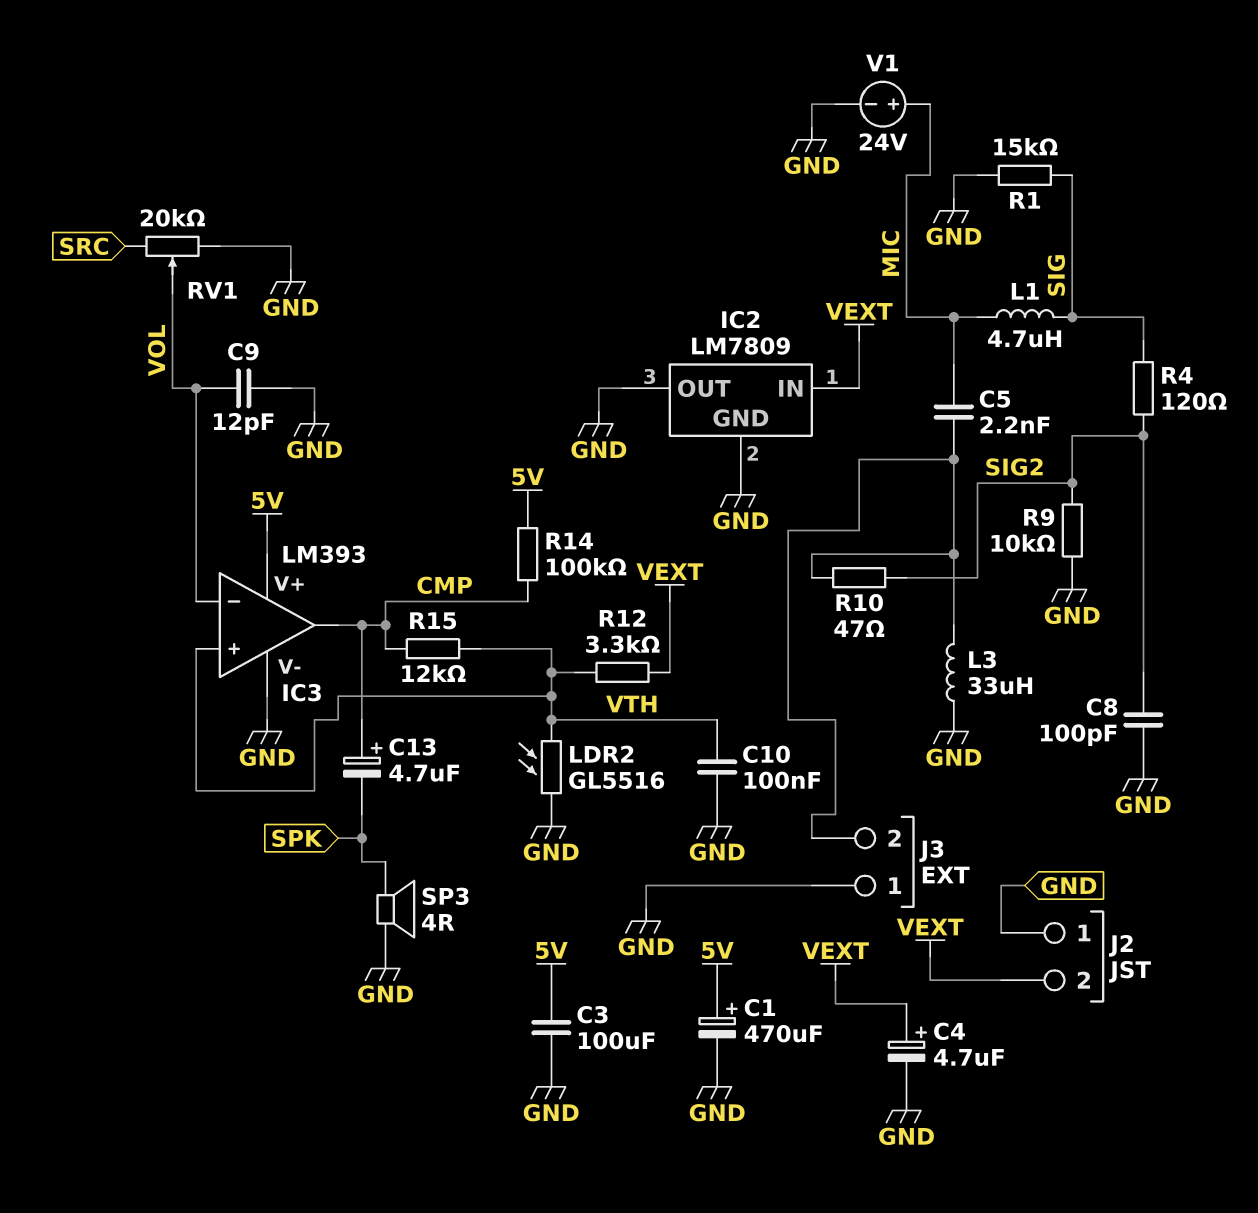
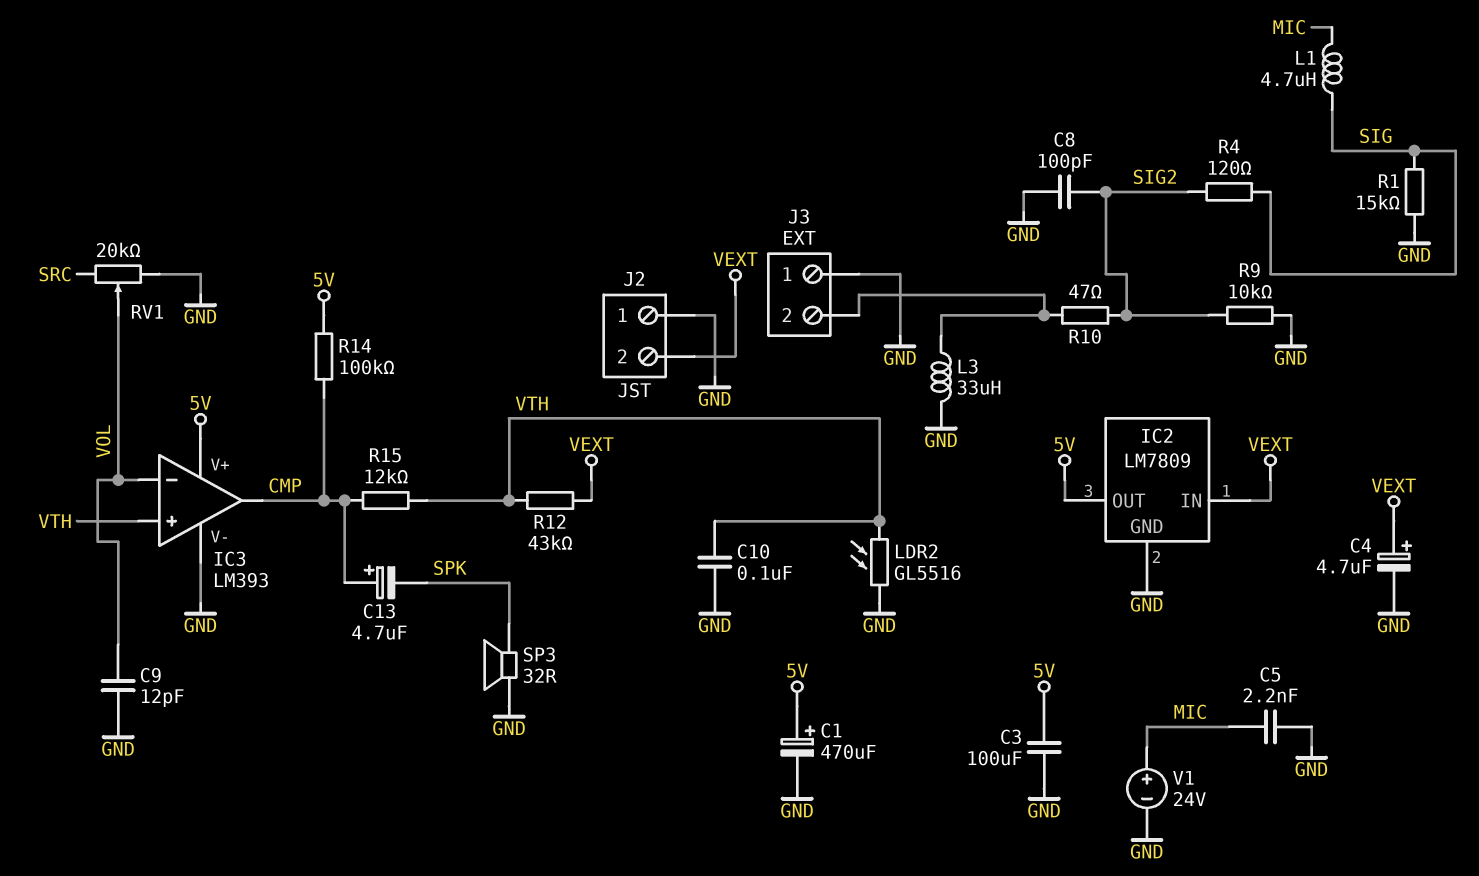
C5: 2.2nF (J3/2, MIC) -> 2.2nF (GND, MIC)
IC2 pin OUT: GND -> 5V
R12: 3.3k (VEXT, VTH) -> 43k (VEXT, VTH)
SP3: speaker 4R (GND, SPK) -> speaker 32R (GND, SPK)

